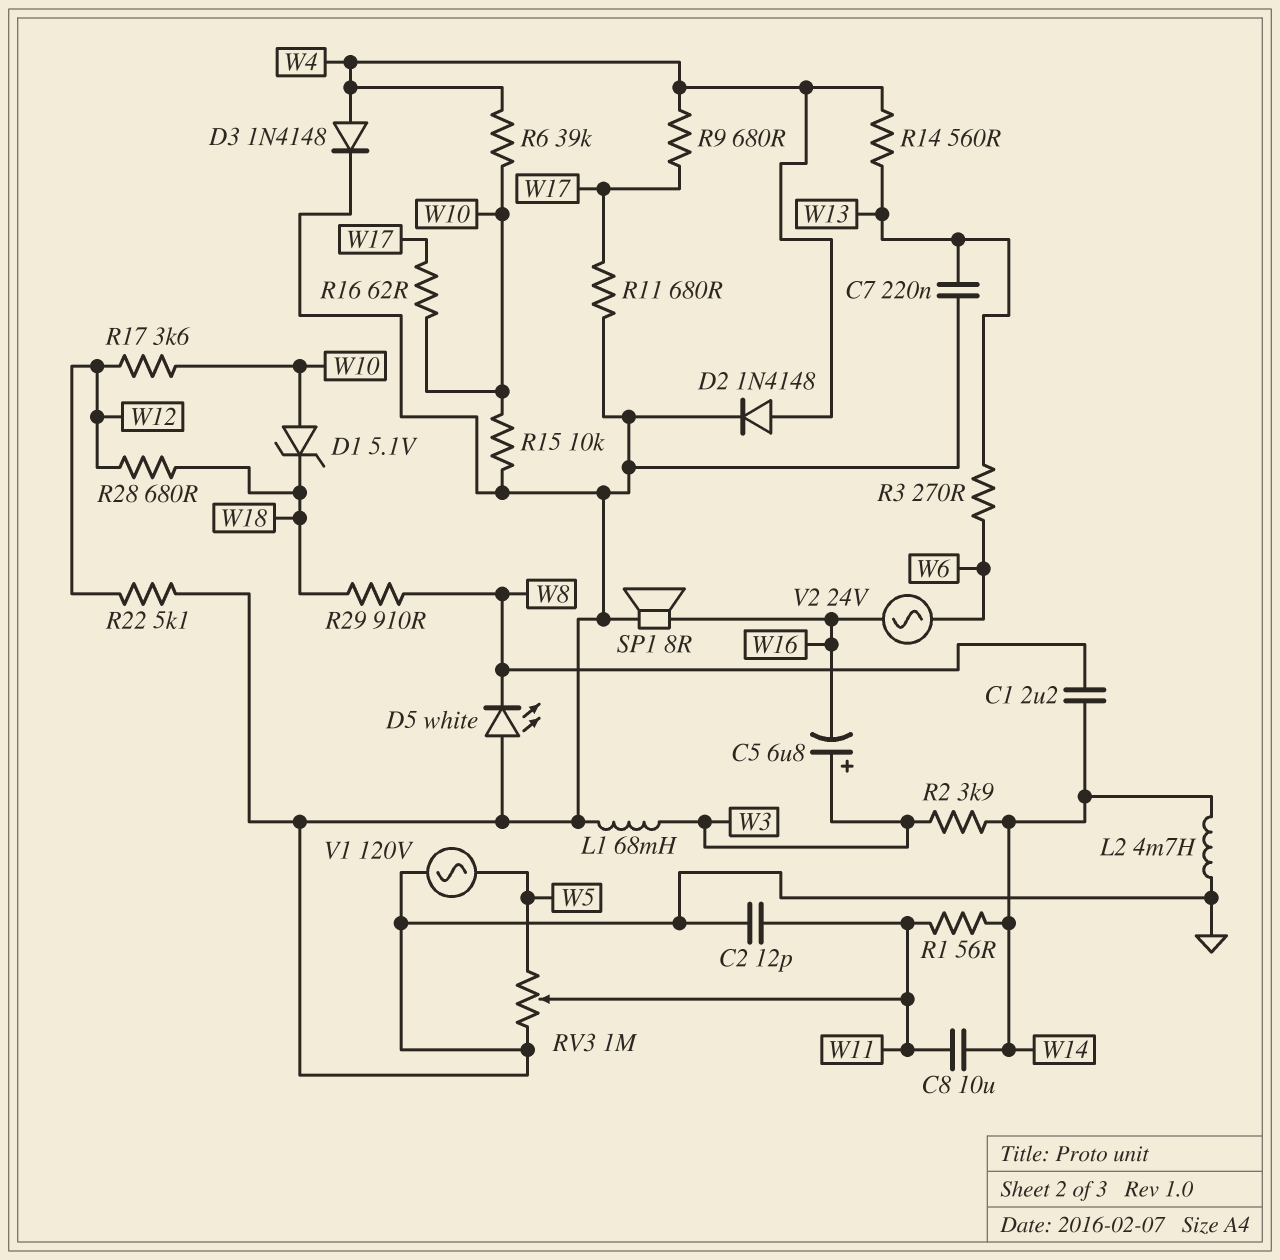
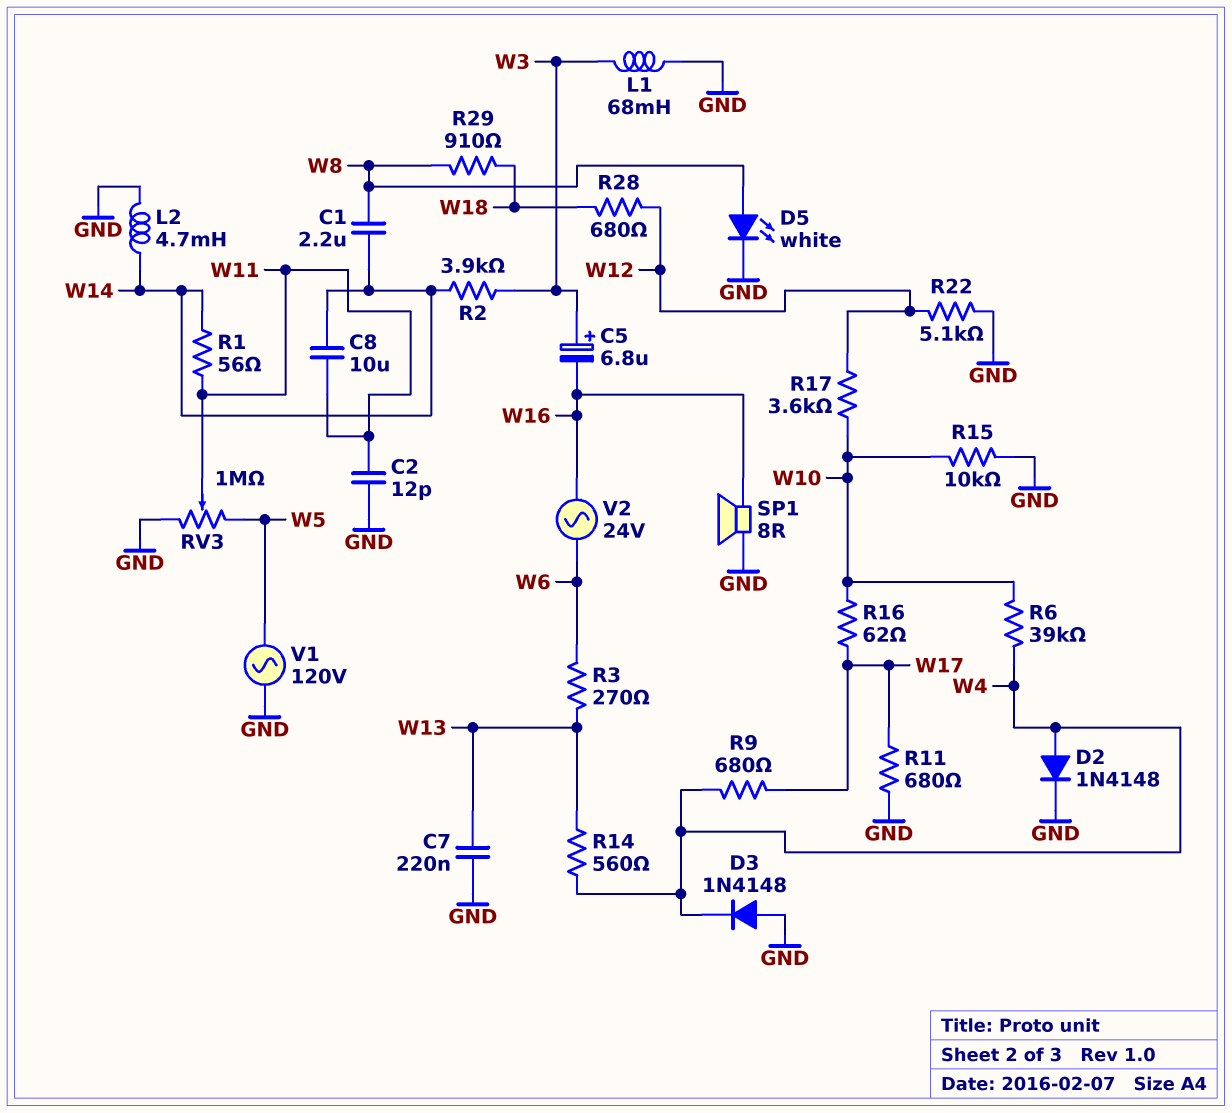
D1: zener 5.1V (A W10, K W18) -> none
D3: diode 1N4148 (A W4, K GND) -> diode 1N4148 (A GND, K W4)
D5: LED white (A GND, K W8) -> LED white (A W8, K GND)

